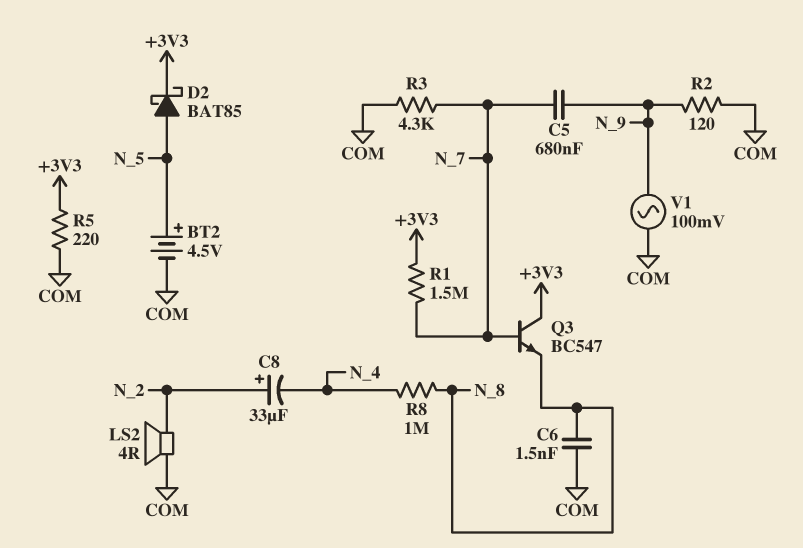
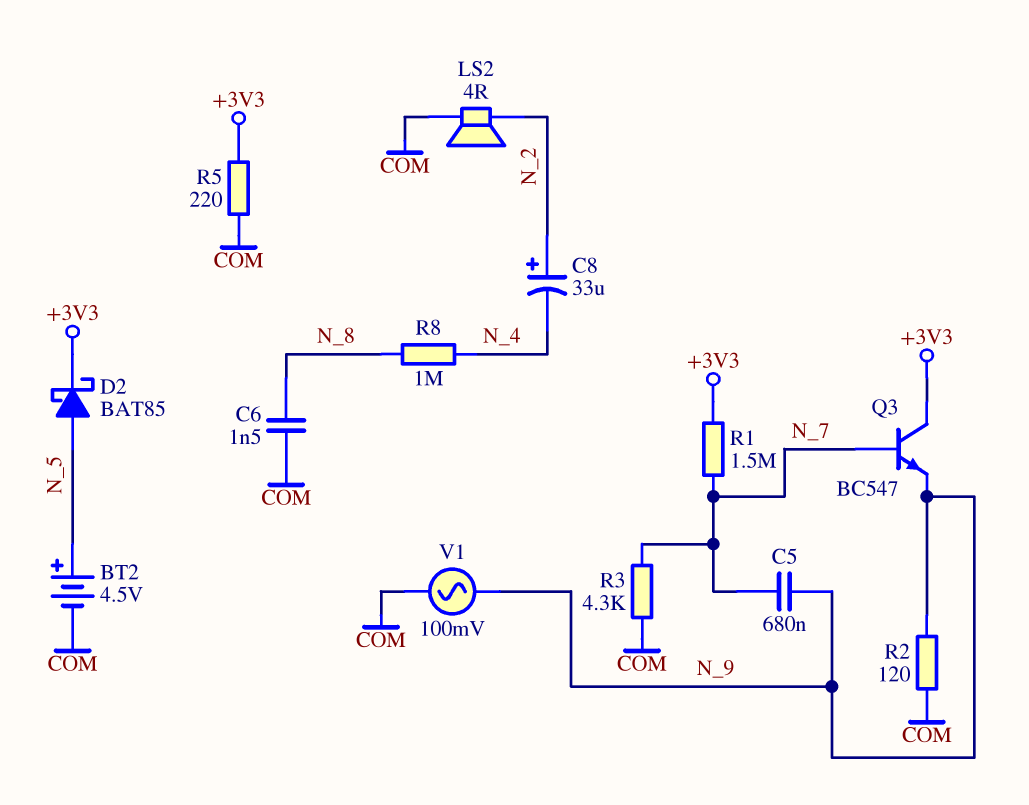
Q3: NPN BC547 (B N_7, C +3V3, E N_8) -> NPN BC547 (B N_7, C +3V3, E N_9)

